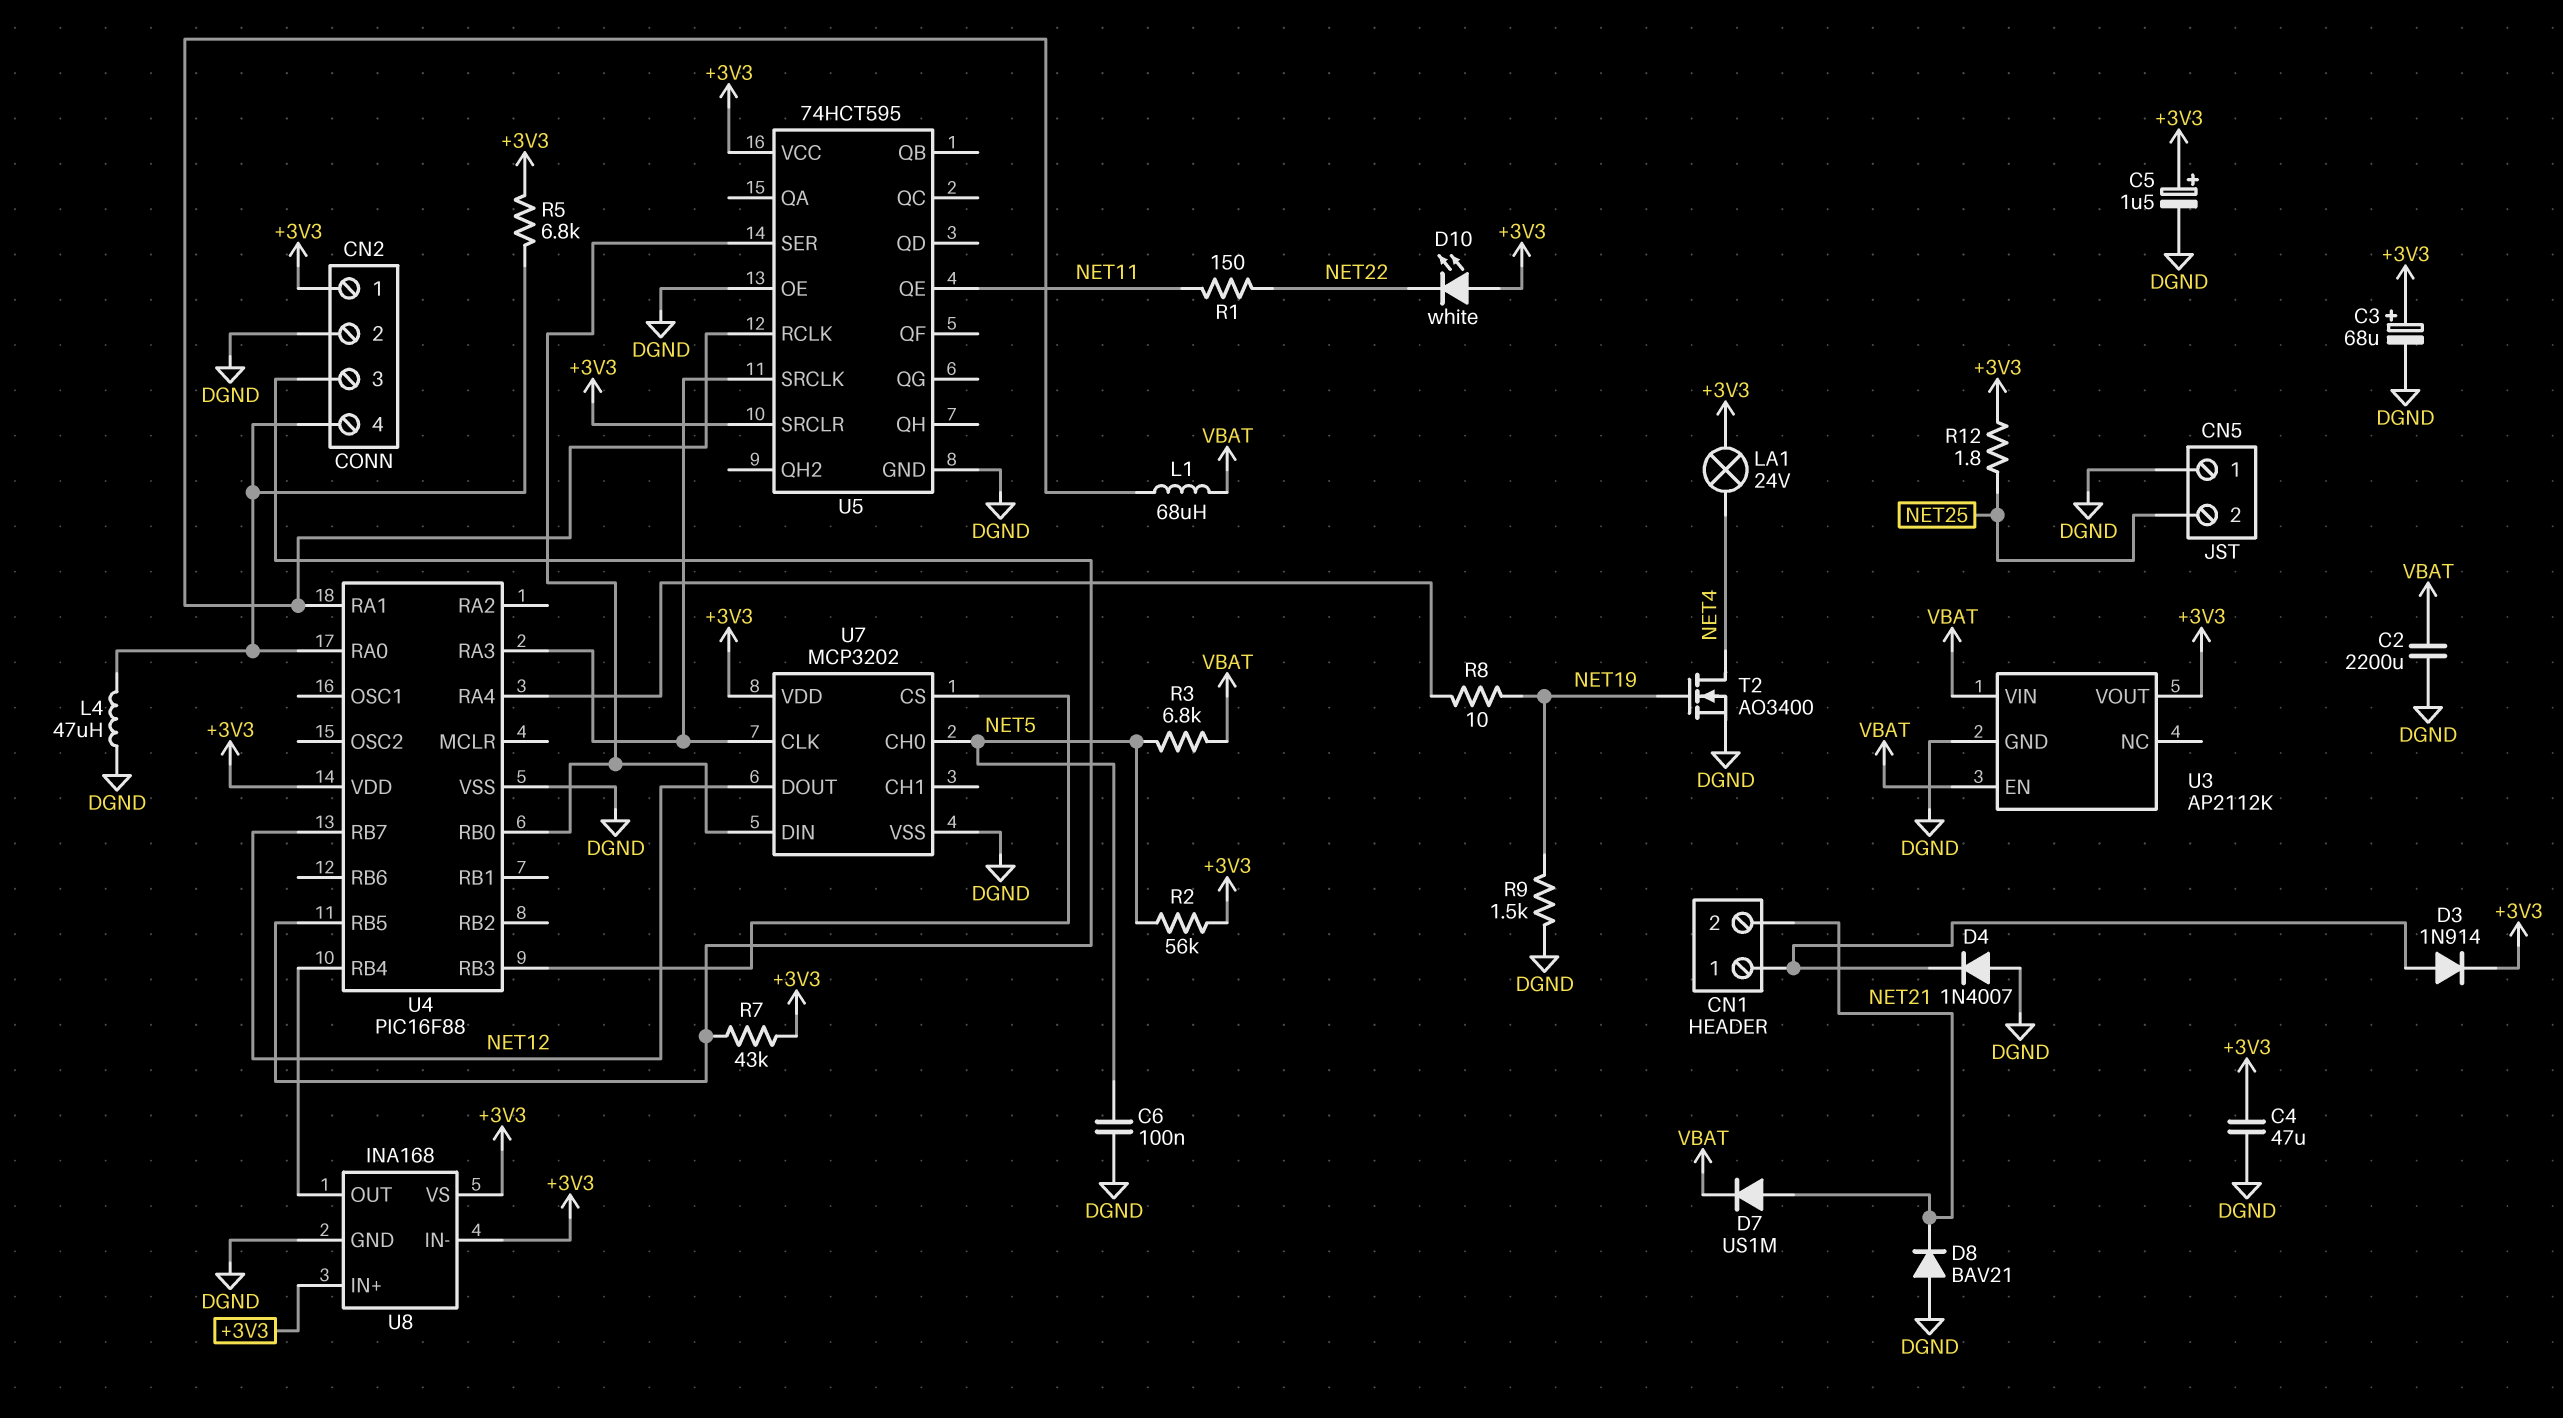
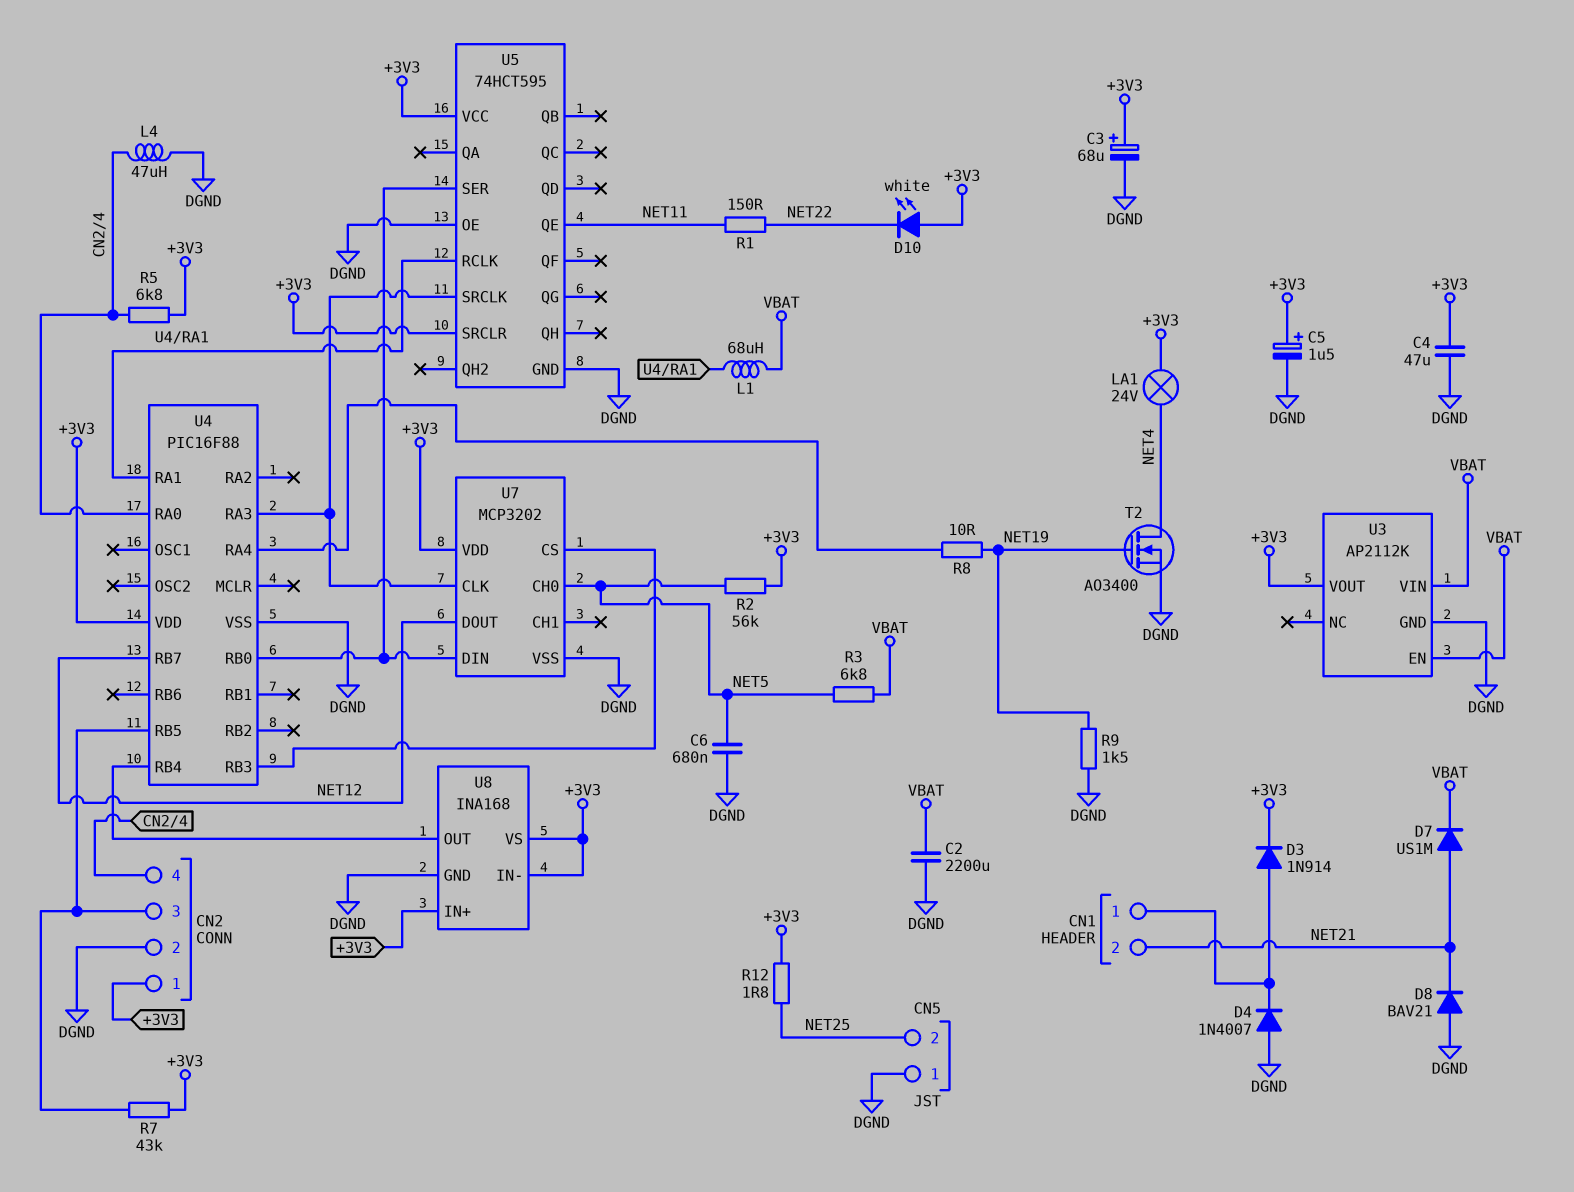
C6: 100nF (DGND, NET5) -> 680nF (DGND, NET5)

